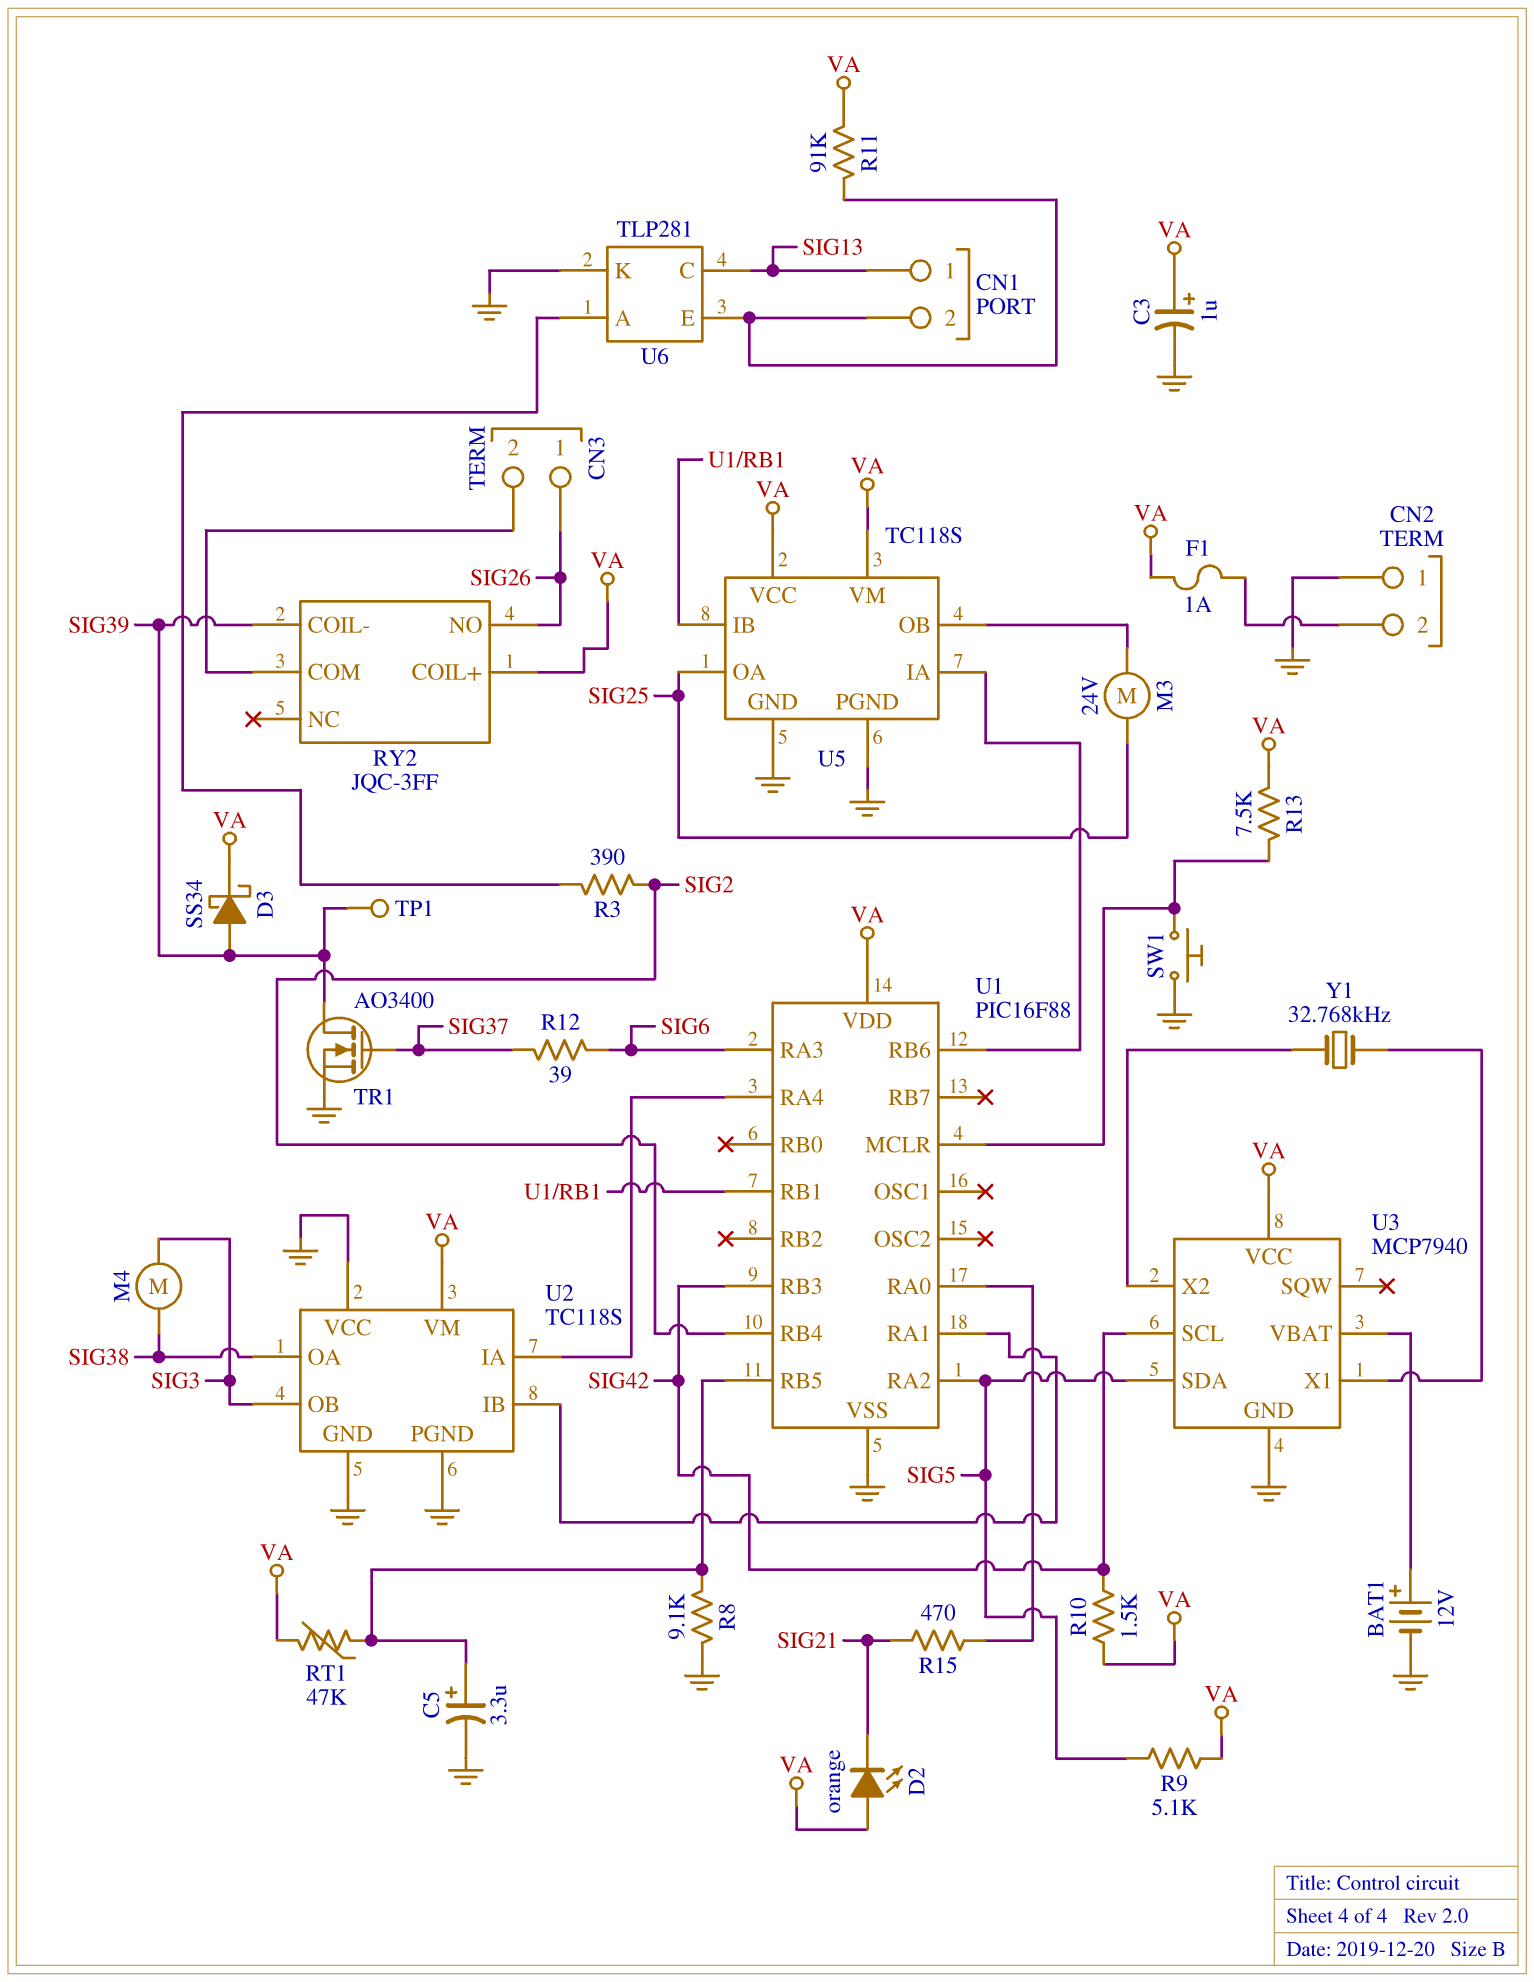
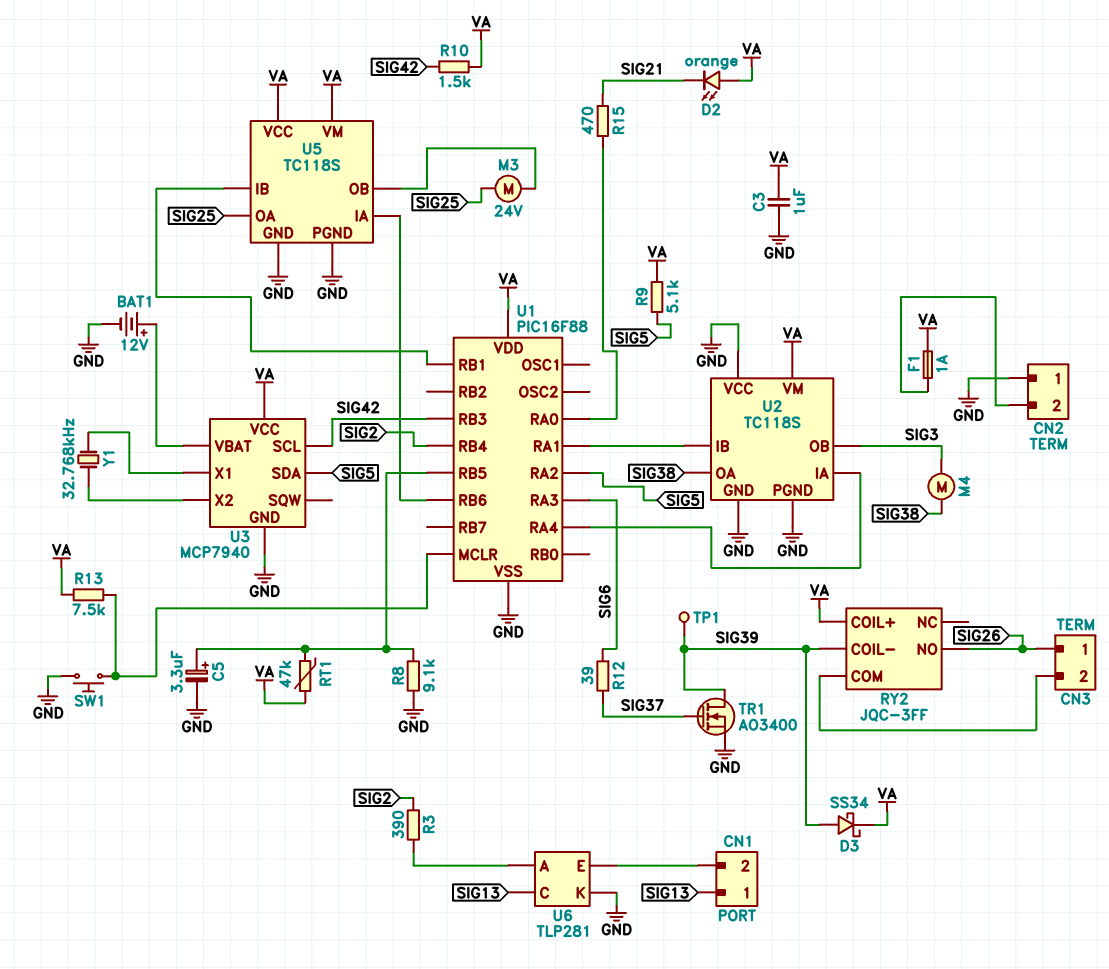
C3: 1uF (plus VA, minus GND) -> 1uF (GND, VA)
R11: 91k (CN1/2, VA) -> none

